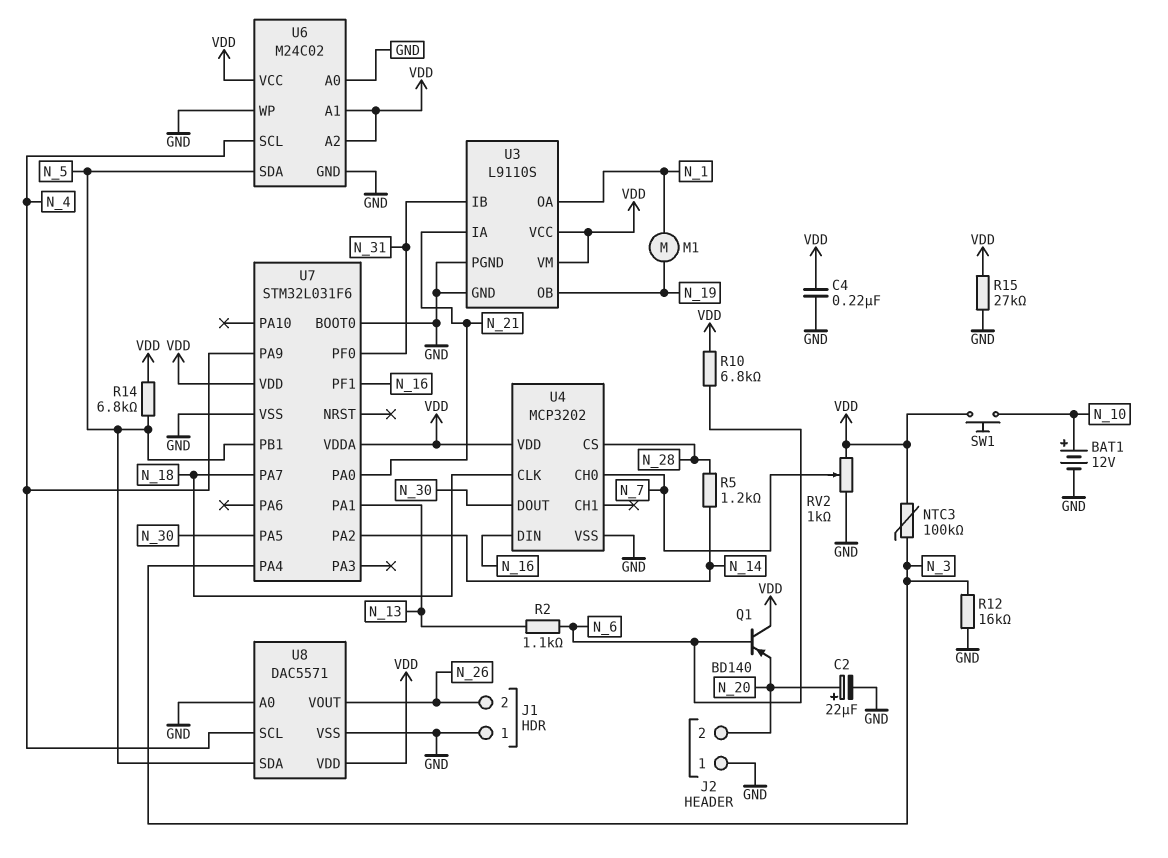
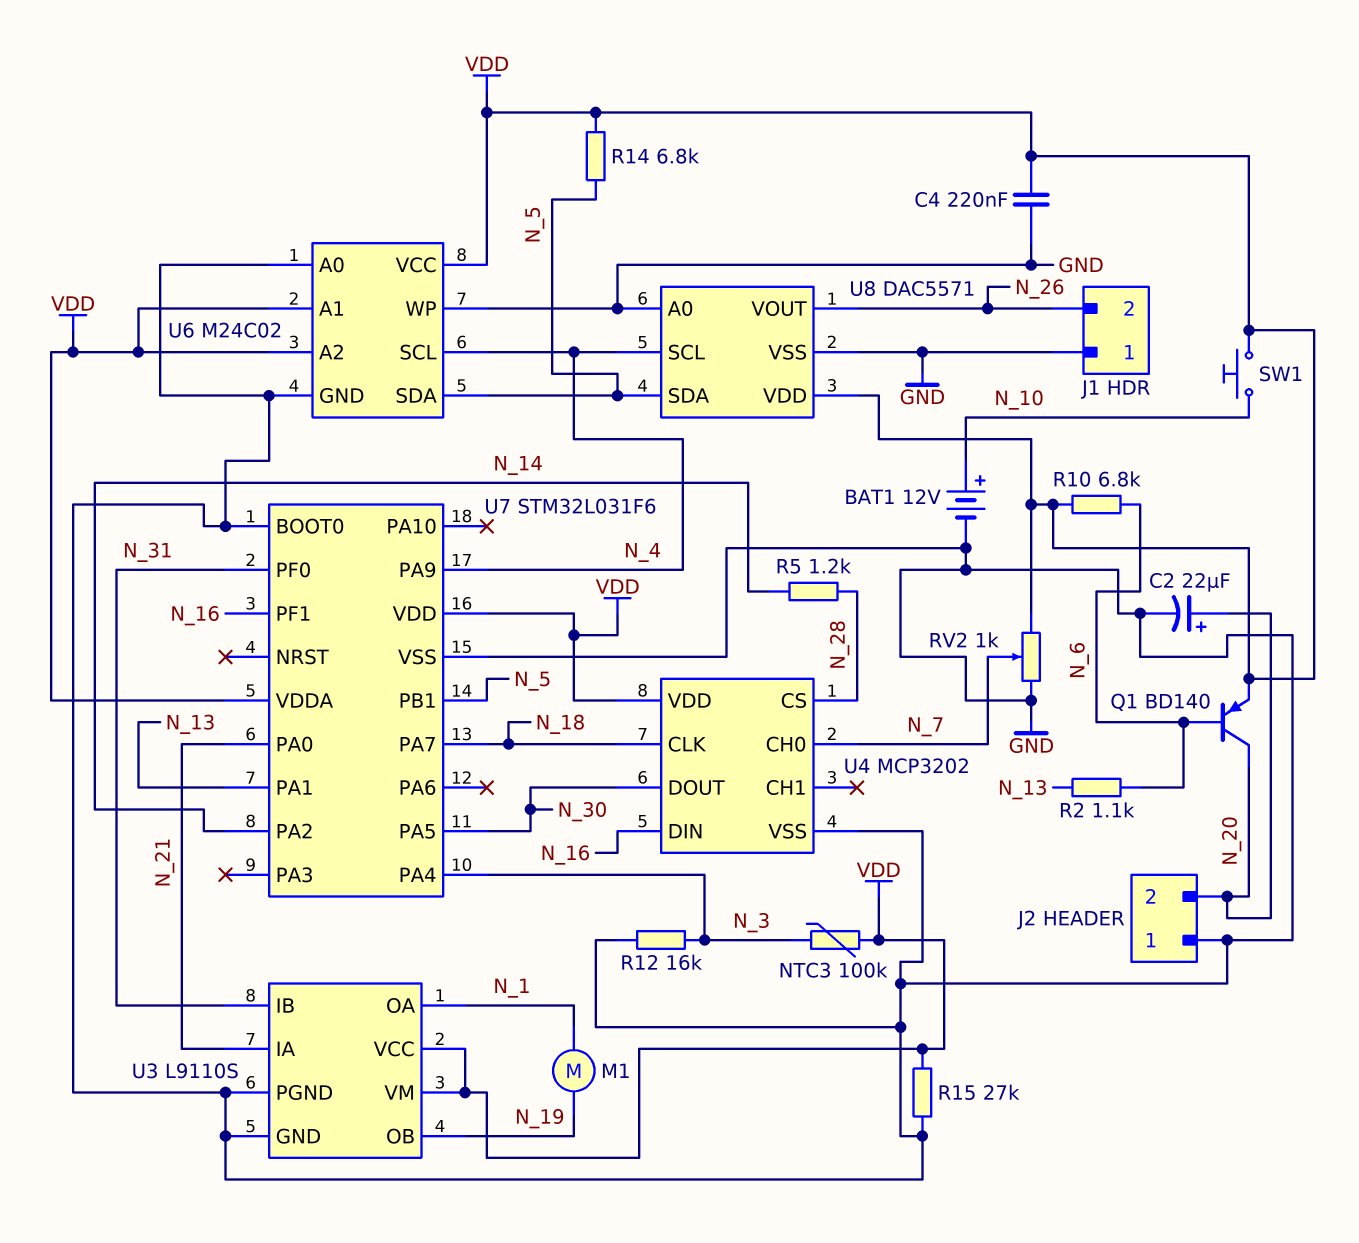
Q1: PNP BD140 (B N_6, C VDD, E N_20) -> PNP BD140 (B N_6, C N_20, E VDD)

